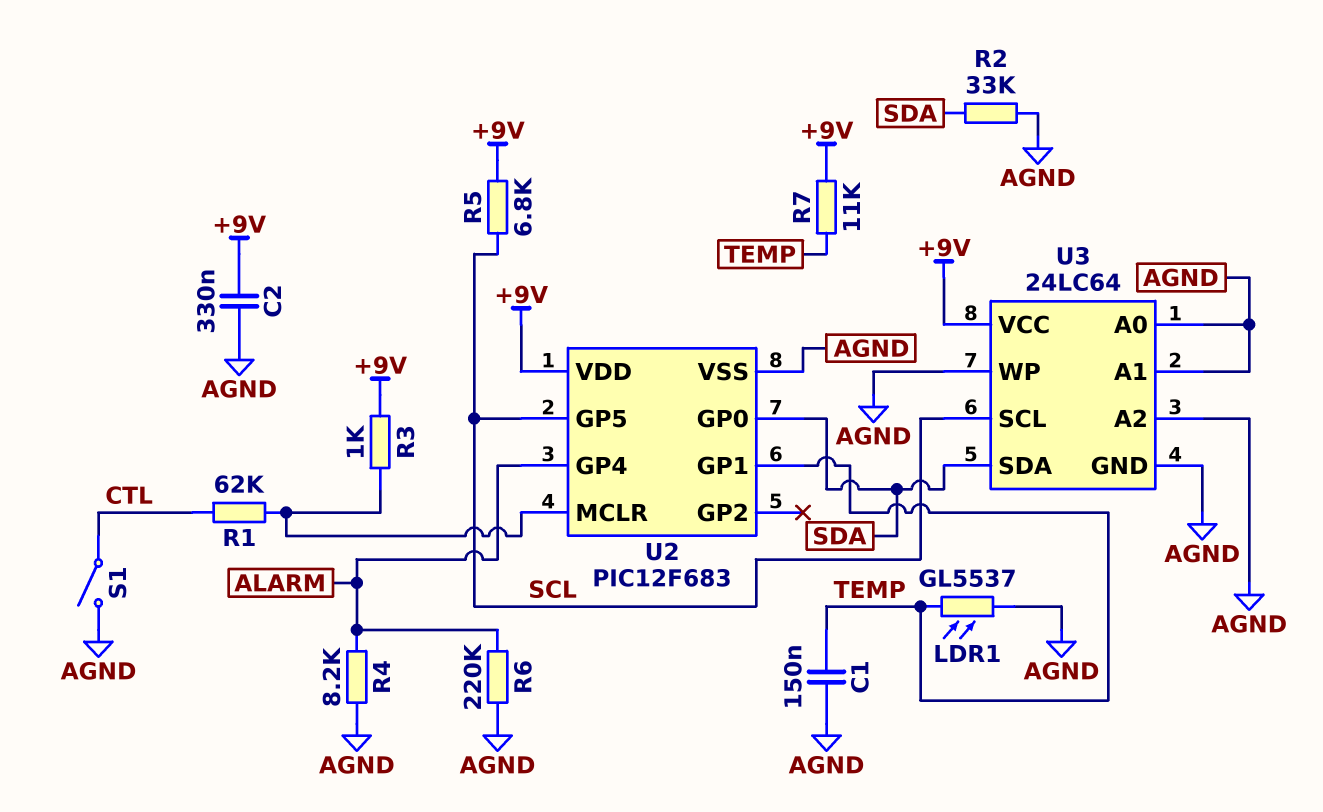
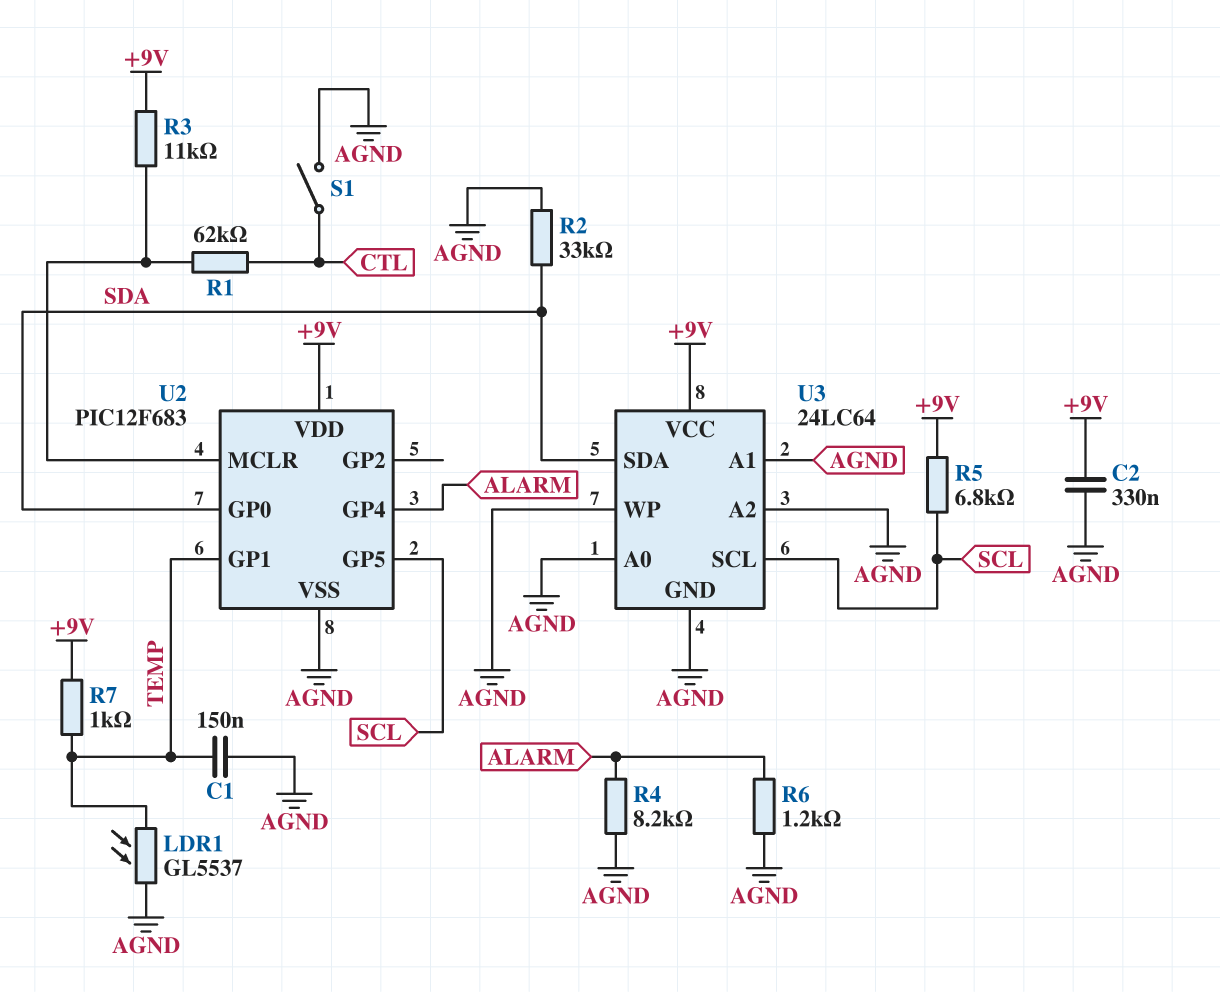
R3: 1k (+9V, U2/MCLR) -> 11k (+9V, U2/MCLR)
R6: 220k (AGND, ALARM) -> 1.2k (AGND, ALARM)
R7: 11k (+9V, TEMP) -> 1k (+9V, TEMP)

